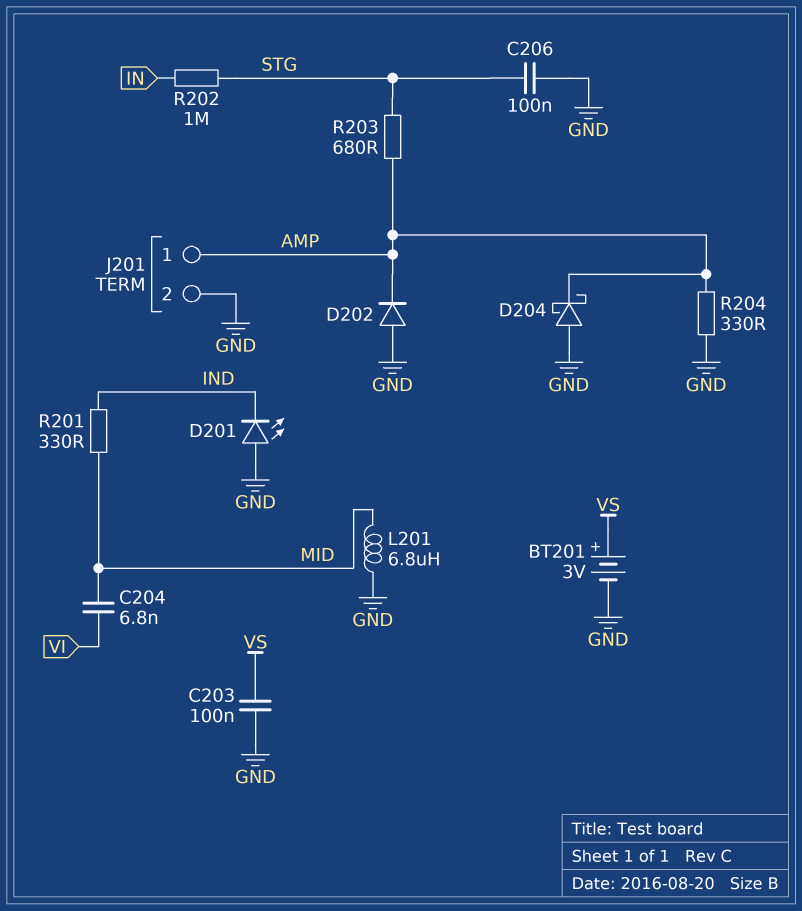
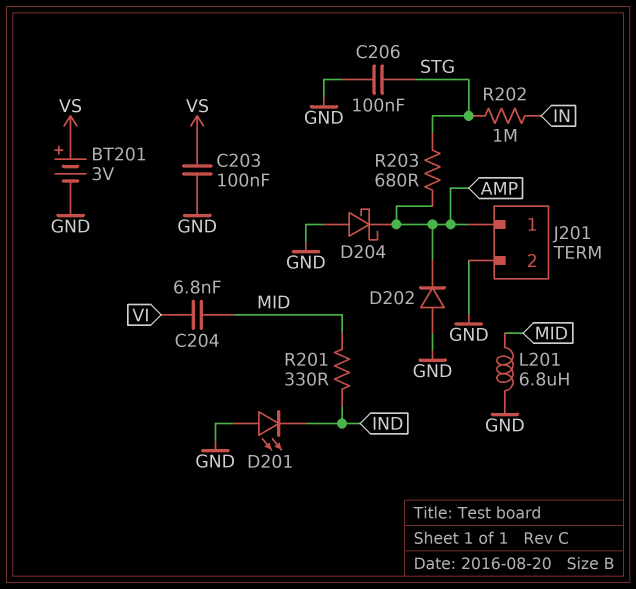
R204: 330 (AMP, GND) -> none

